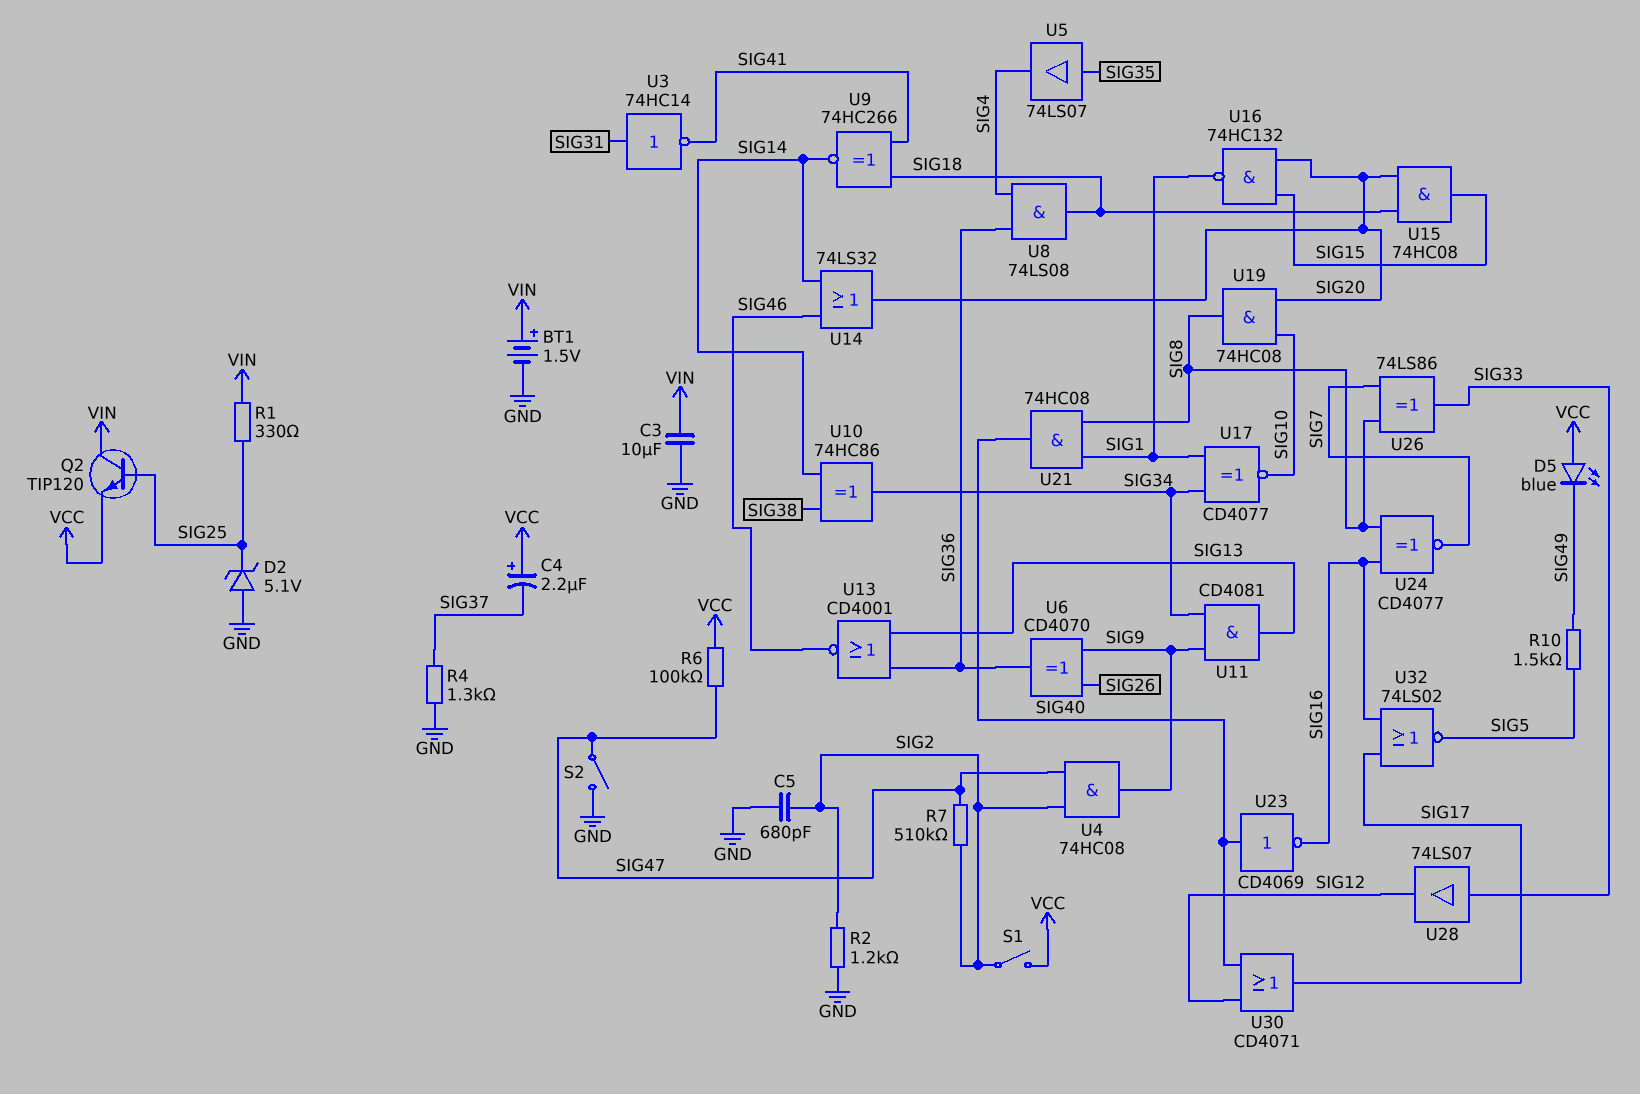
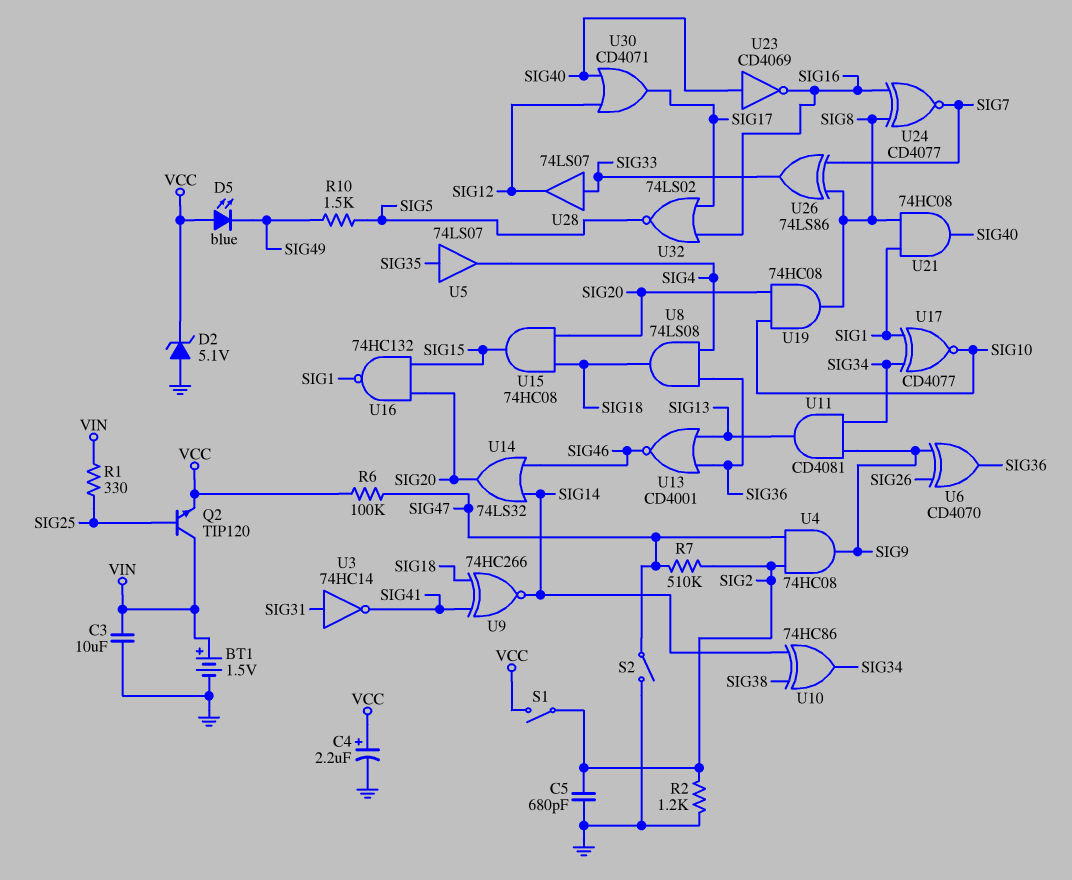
C4: 2.2uF (plus VCC, minus SIG37) -> 2.2uF (plus VCC, minus GND)
D2: zener 5.1V (A GND, K SIG25) -> zener 5.1V (A GND, K VCC)
R4: 1.3k (GND, SIG37) -> none

